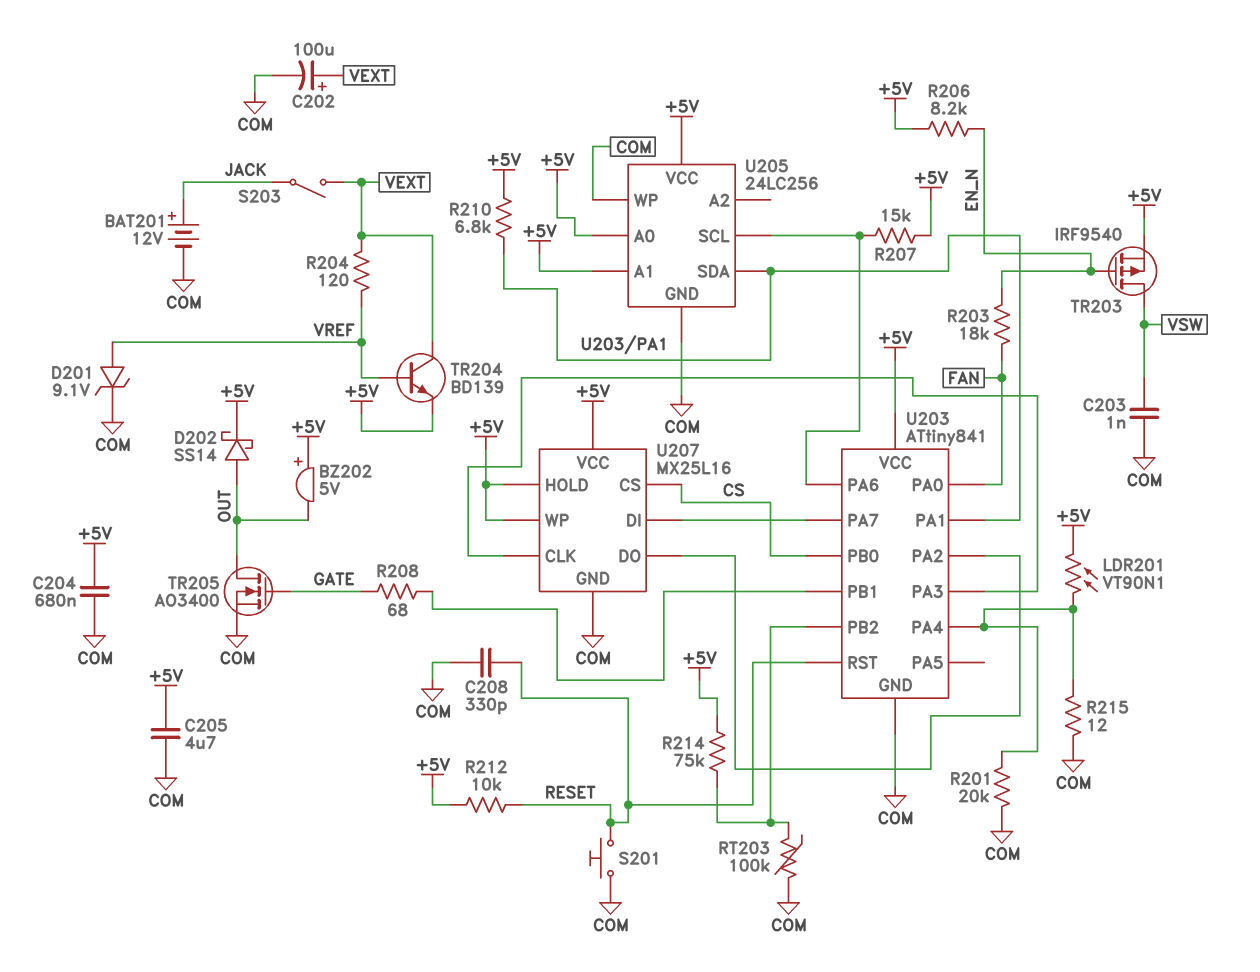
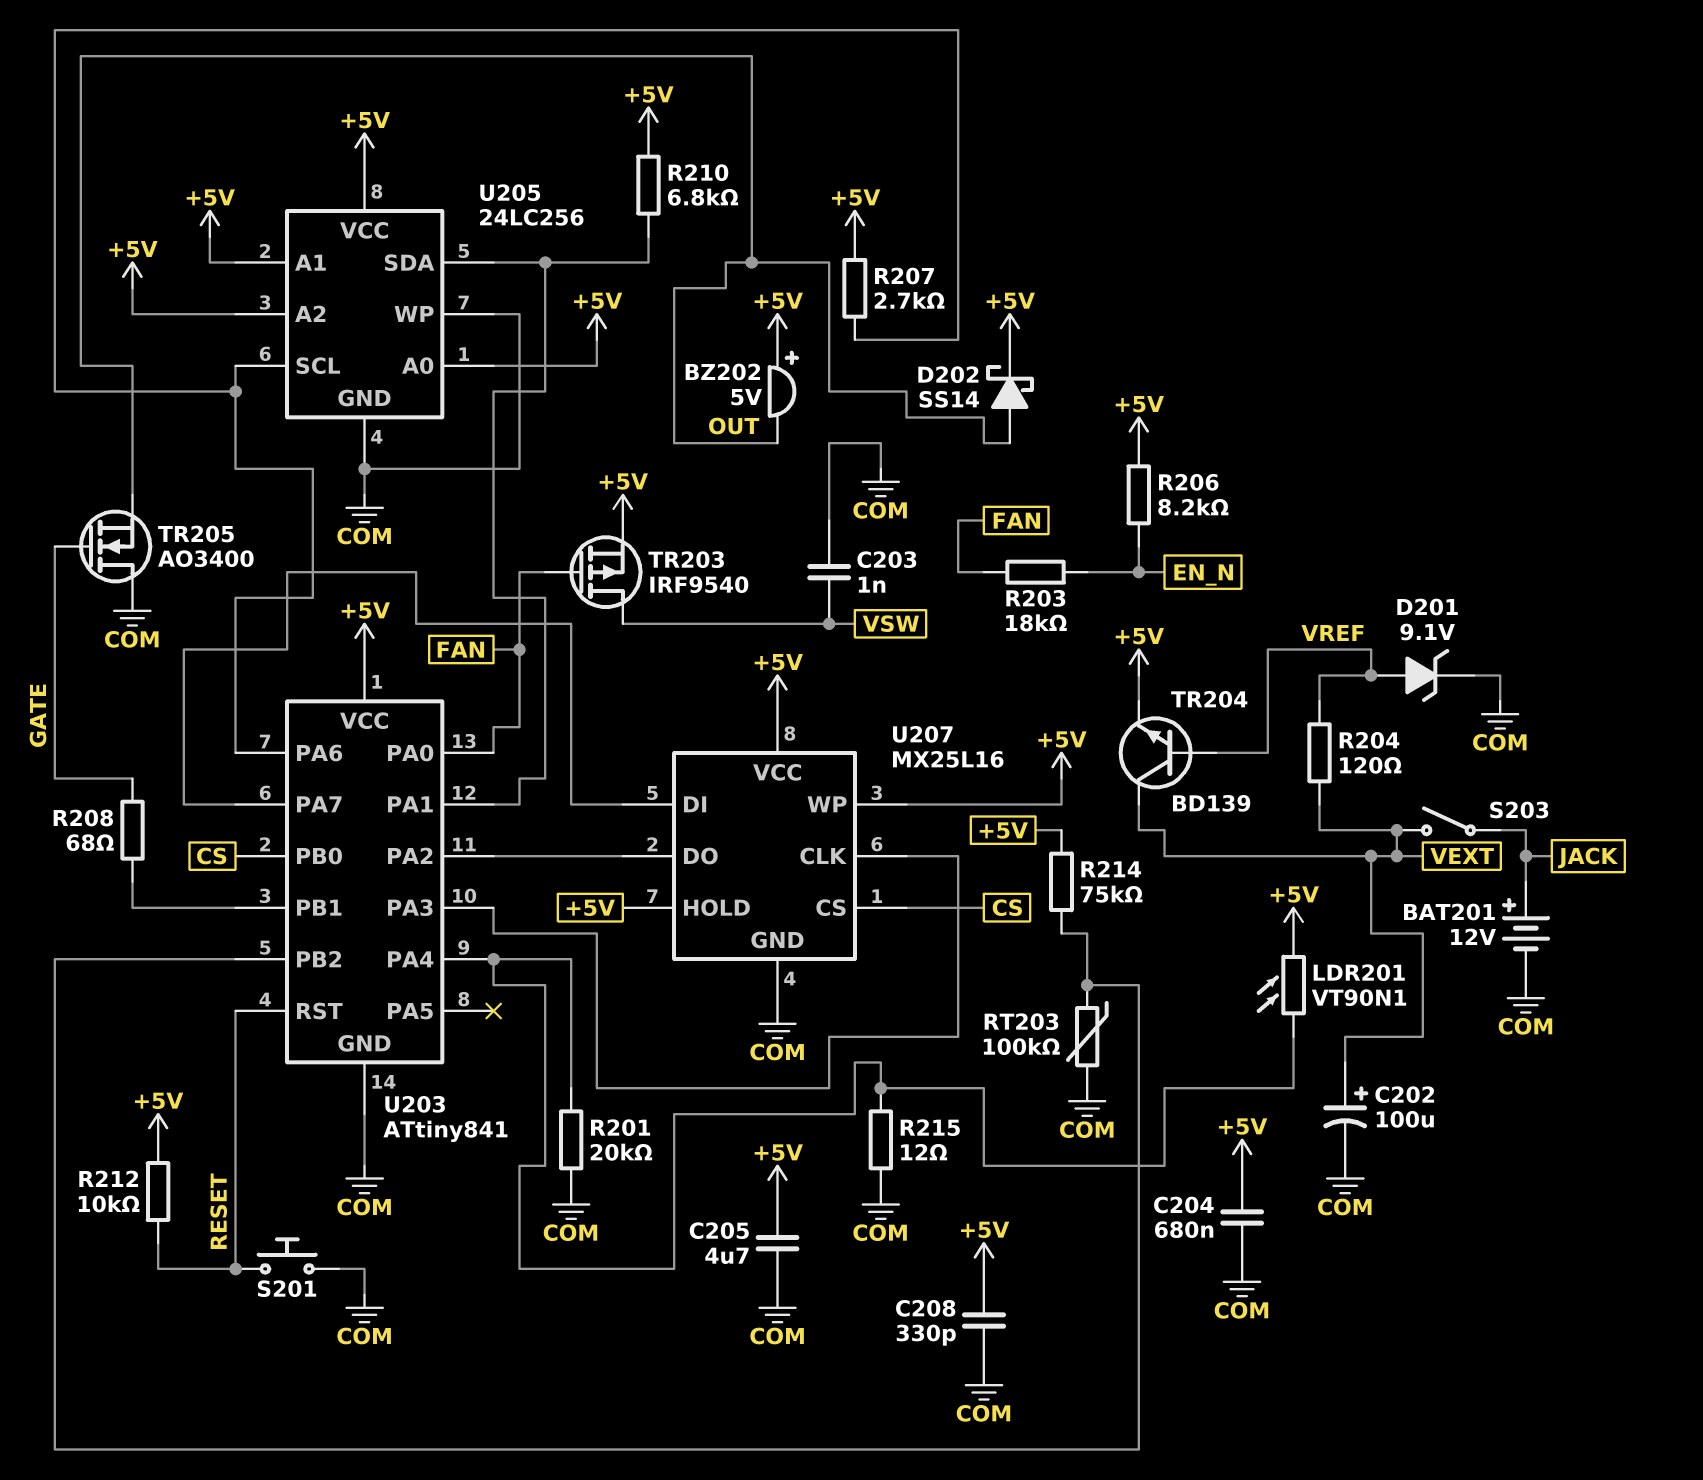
C208: 330pF (COM, RESET) -> 330pF (+5V, COM)
R207: 15k (+5V, U203/PA6) -> 2.7k (+5V, U203/PA6)
TR203: PMOS IRF9540 (G EN_N, D VSW, S +5V) -> PMOS IRF9540 (G FAN, D VSW, S +5V)
TR205: NMOS AO3400 (G GATE, D OUT, S COM) -> NMOS AO3400 (G GATE, D COM, S OUT)
U205 pin A2: none -> +5V

